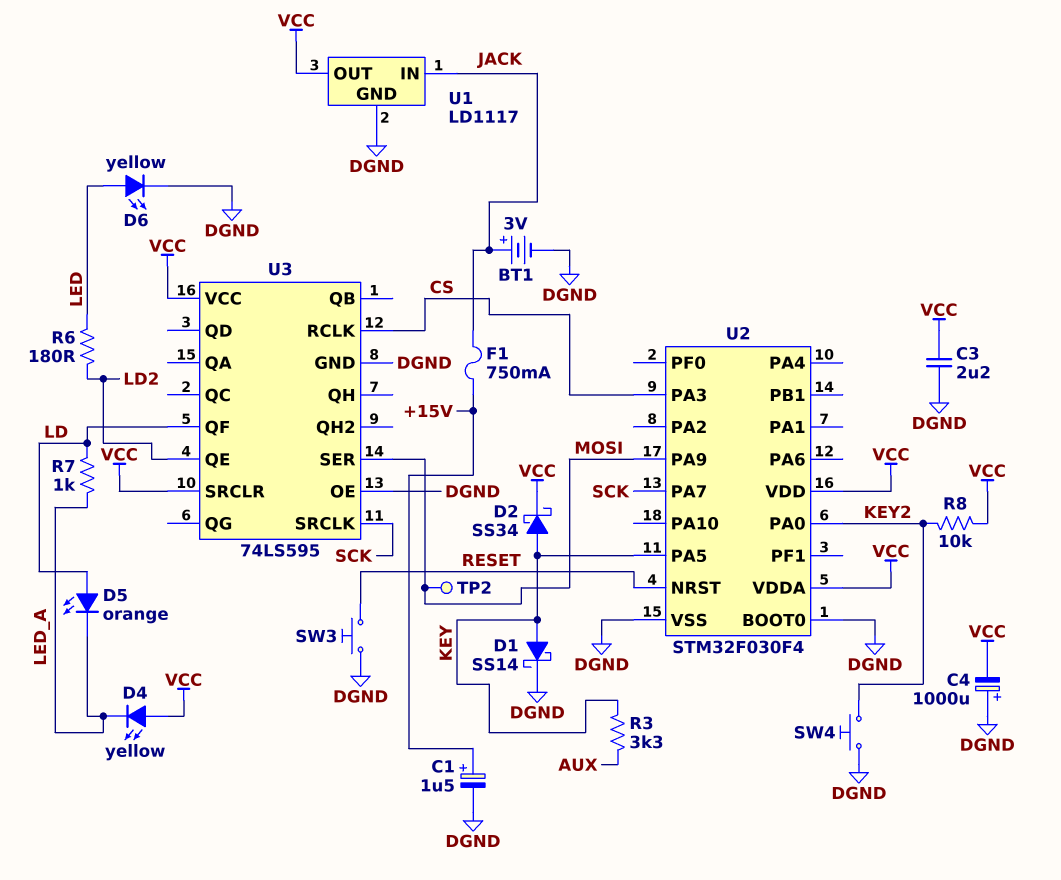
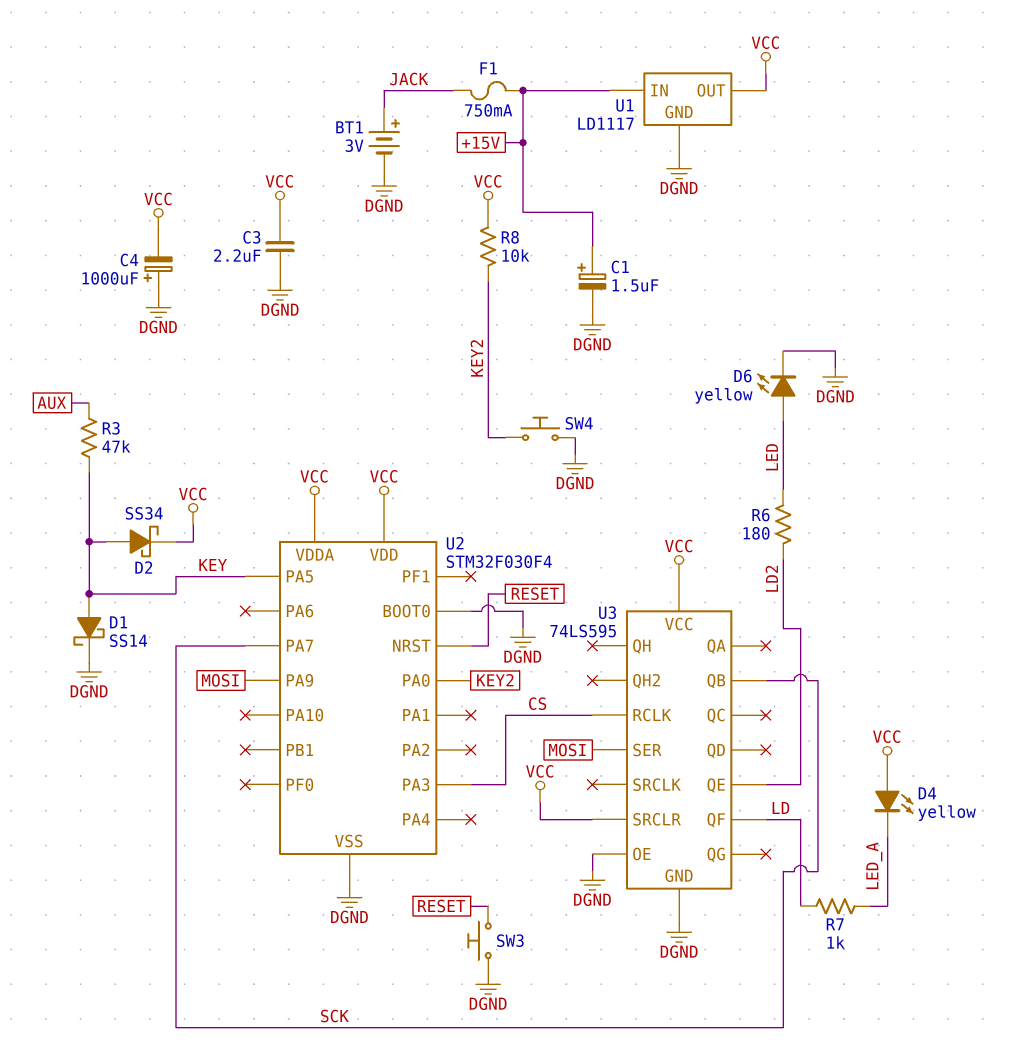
D5: LED orange (A LD, K LED_A) -> none
R3: 3.3k (AUX, KEY) -> 47k (AUX, KEY)
TP2: test point (MOSI) -> none
U1 pin IN: JACK -> +15V
U3 pin QB: none -> SCK
U3 pin SRCLK: SCK -> none

